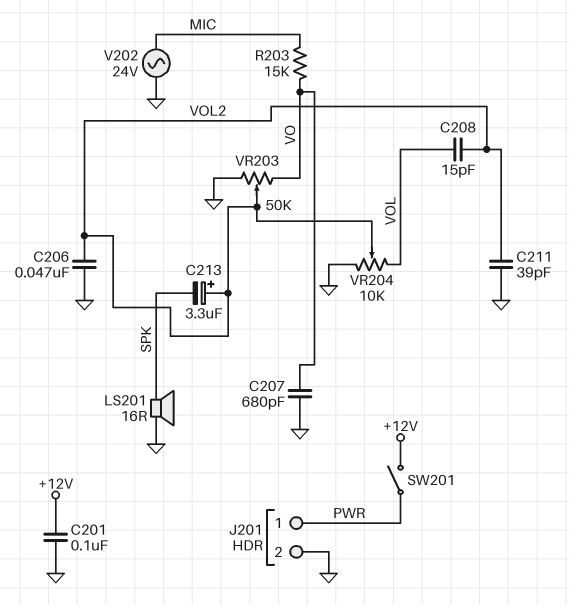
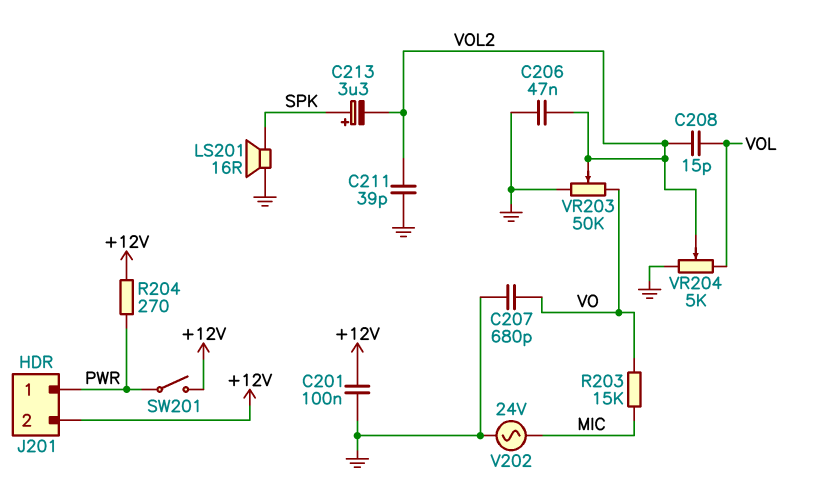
C213: 3.3uF (plus VOL2, minus SPK) -> 3.3uF (plus SPK, minus VOL2)
J201 pin 2: GND -> +12V
R204: none -> 270 (+12V, PWR)
VR204: 10k (GND, VOL, wiper VOL2) -> 5k (GND, VOL, wiper VOL2)

